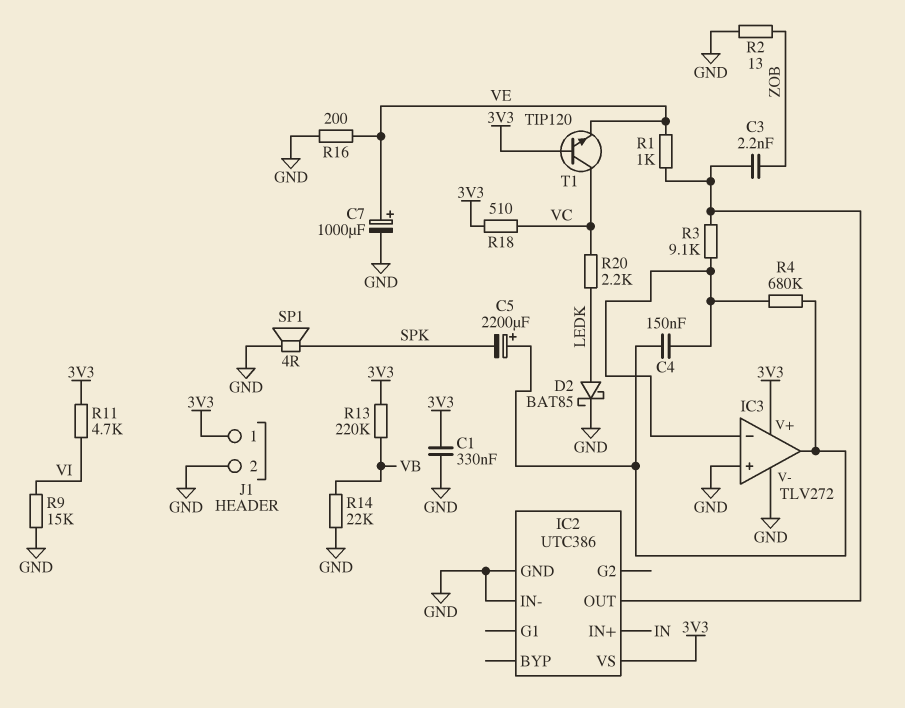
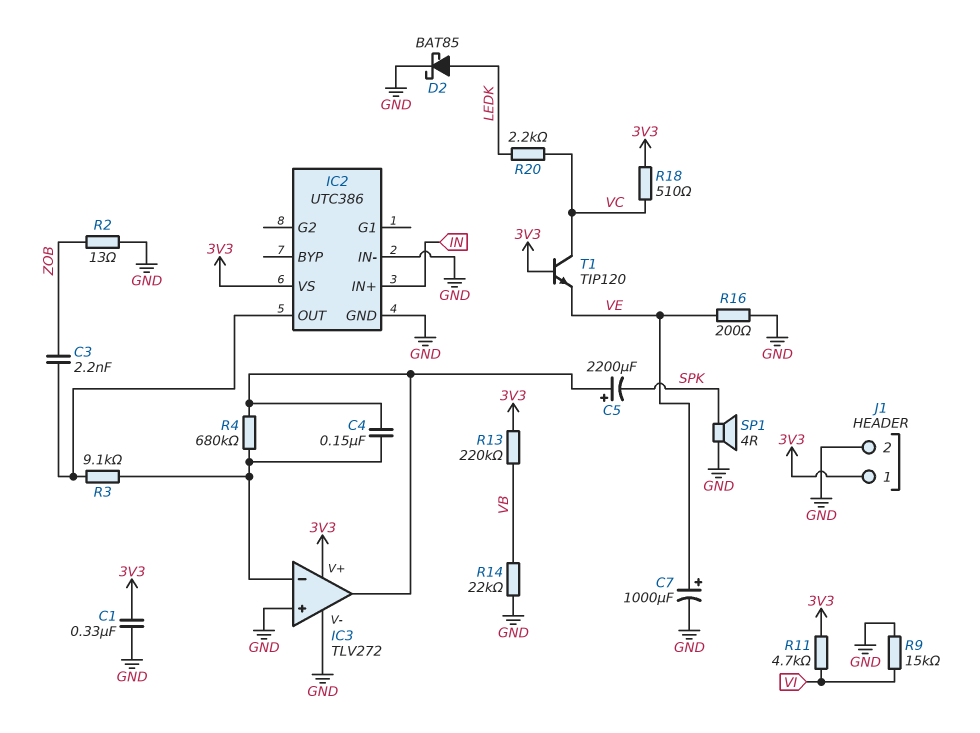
R1: 1k (IC2/OUT, VE) -> none

